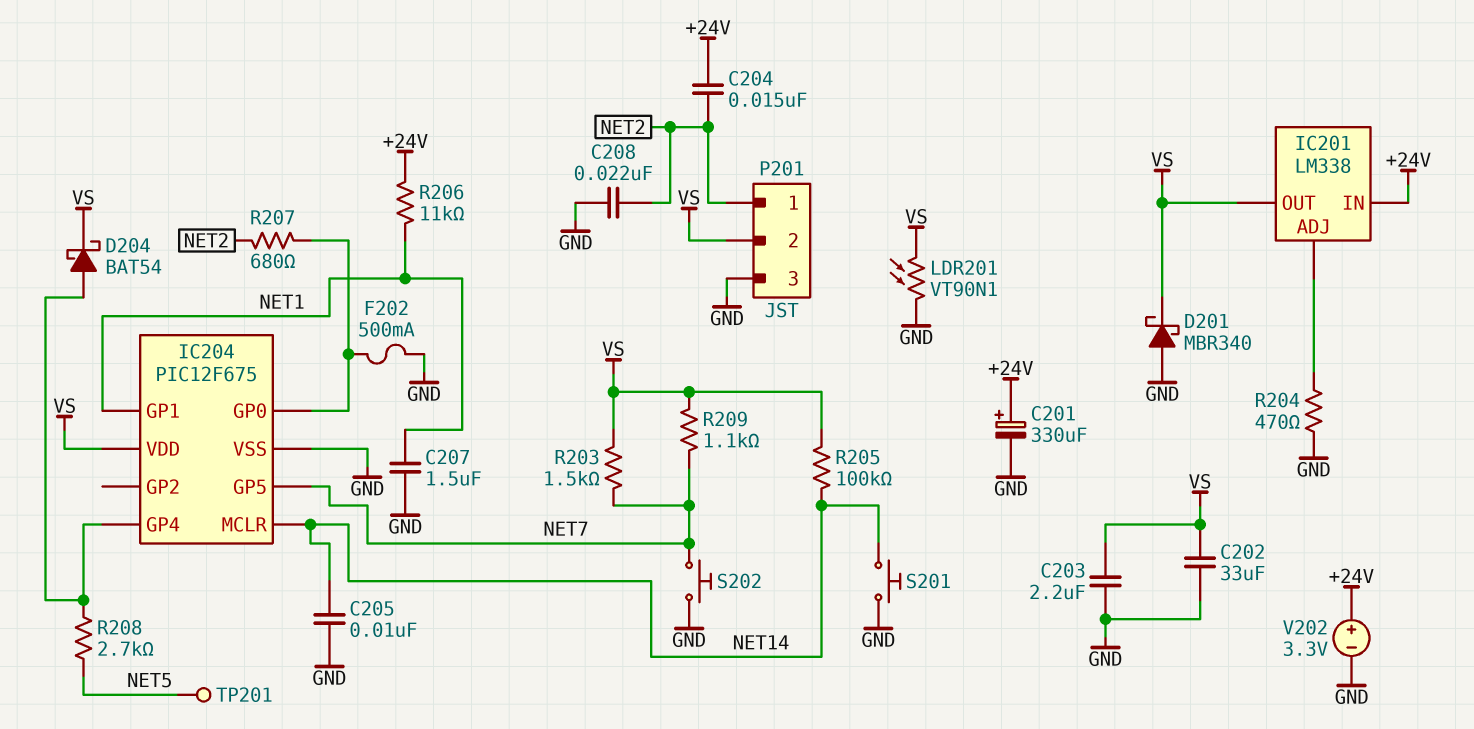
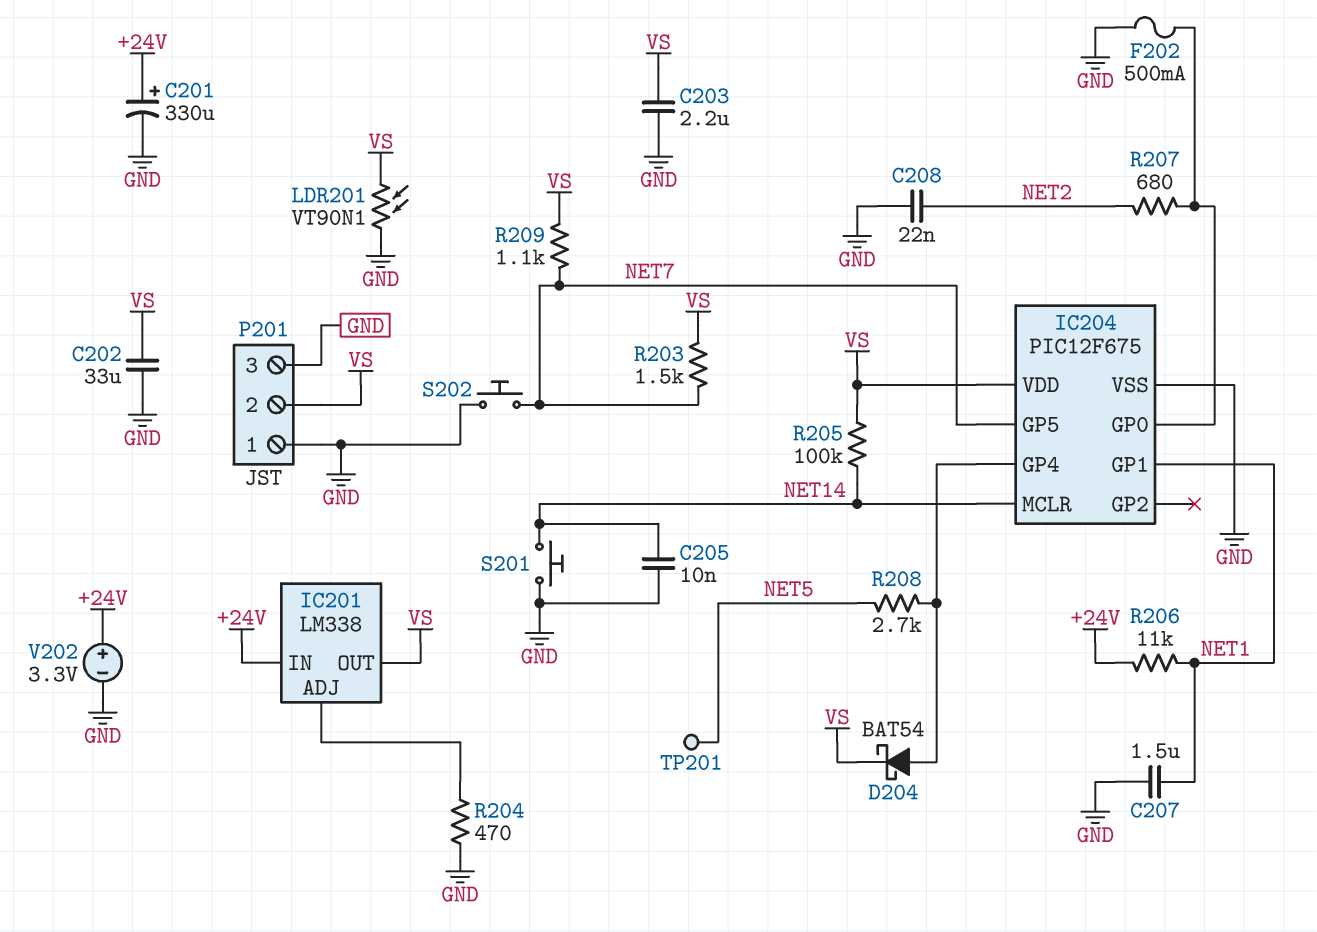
C204: 15nF (+24V, NET2) -> none
D201: schottky MBR340 (A GND, K VS) -> none
P201 pin 1: NET2 -> GND

